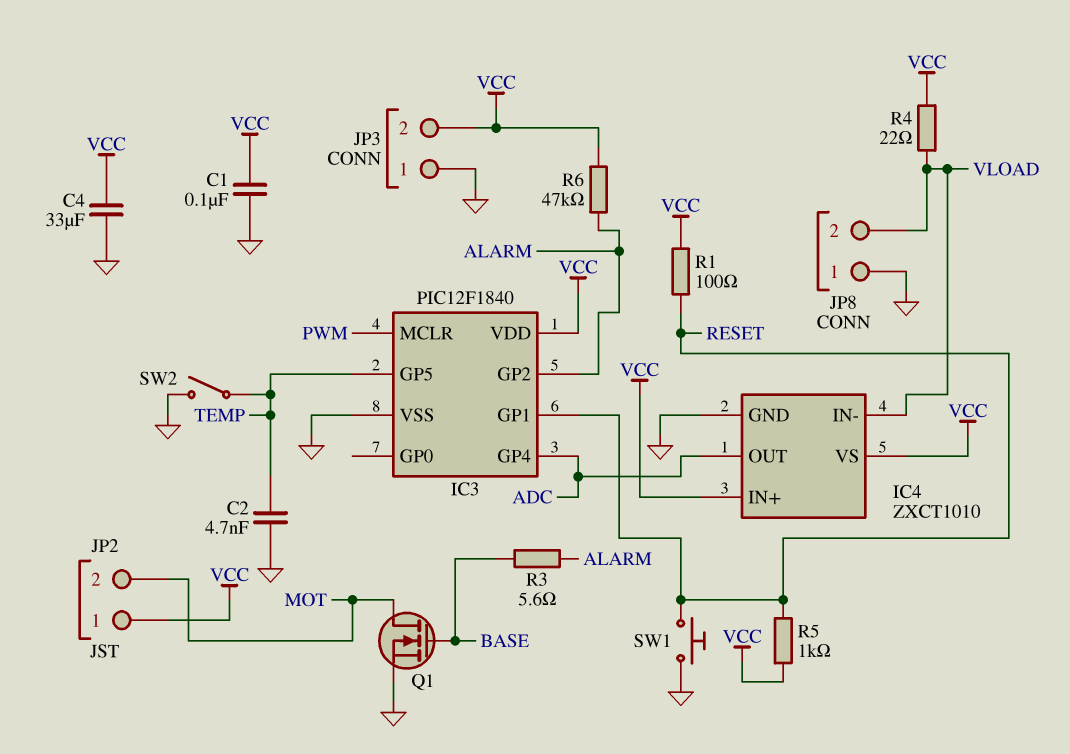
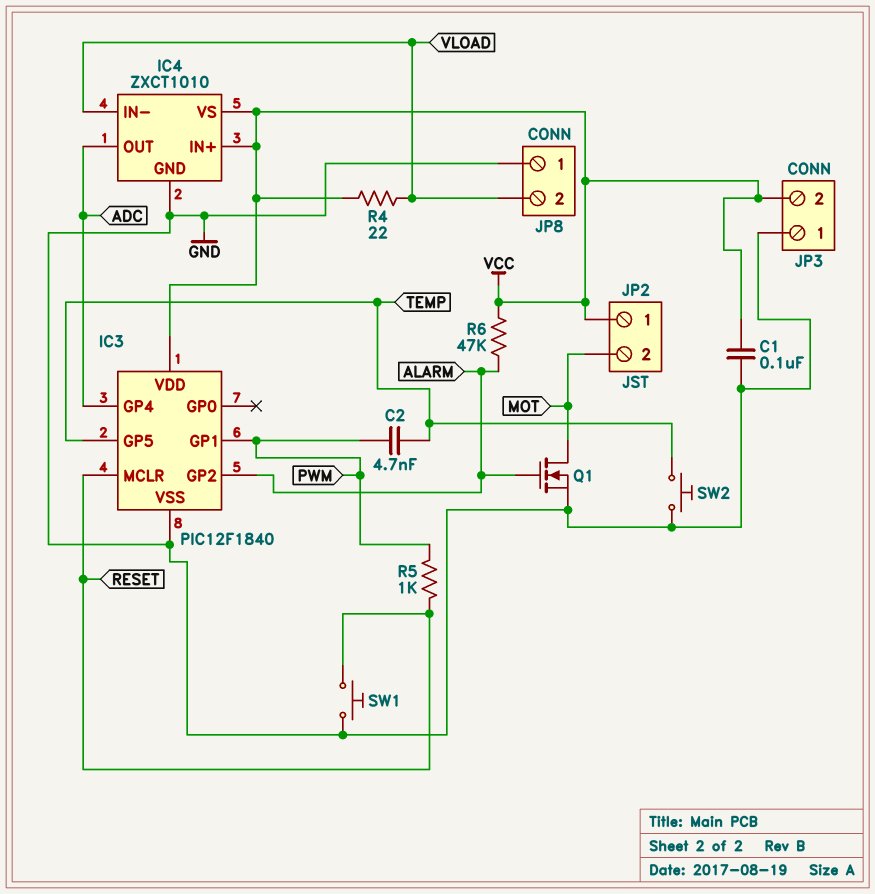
C2: 4.7nF (GND, TEMP) -> 4.7nF (PWM, TEMP)
C4: 33uF (GND, VCC) -> none
IC3 pin GP1: RESET -> PWM
IC3 pin MCLR: PWM -> RESET
Q1: NMOS (G BASE, D MOT, S GND) -> NMOS (G ALARM, D MOT, S GND)
R1: 100 (RESET, VCC) -> none
R3: 5.6 (ALARM, BASE) -> none
R5: 1k (RESET, VCC) -> 1k (PWM, RESET)
SW2: switch (GND, TEMP) -> button (GND, TEMP)

